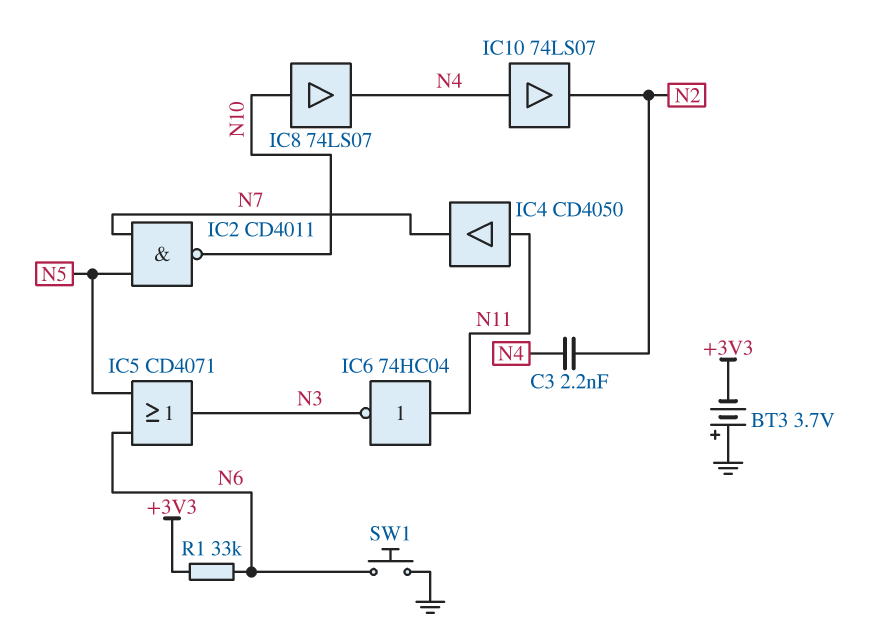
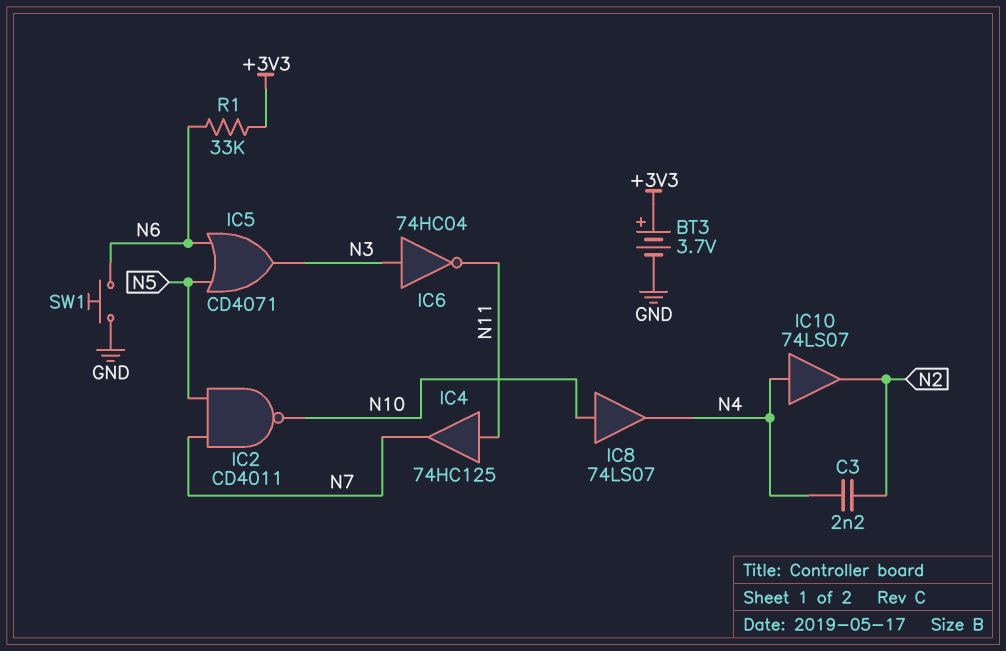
BT3: 3.7V (plus GND, minus +3V3) -> 3.7V (plus +3V3, minus GND)
IC4: buffer CD4050 (in N11, out N7) -> buffer 74HC125 (in N11, out N7)
IC6: NOT 74HC04 (in N11, out N3) -> NOT 74HC04 (in N3, out N11)

